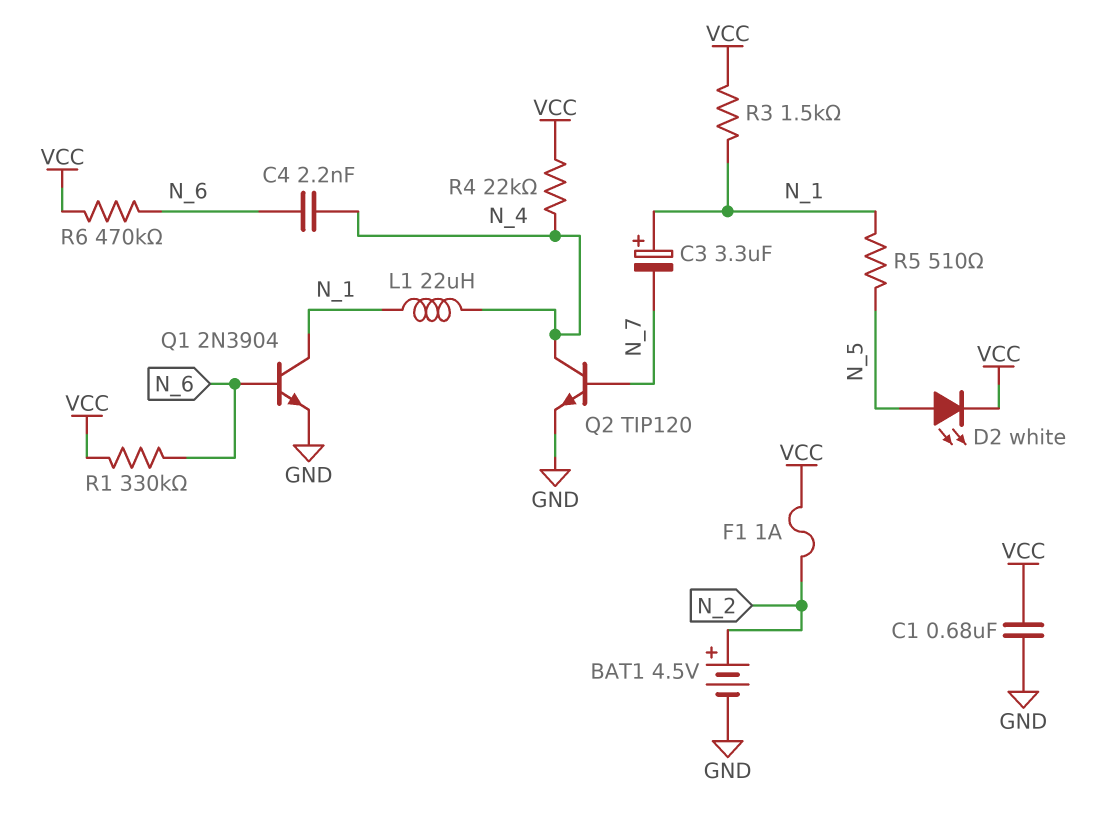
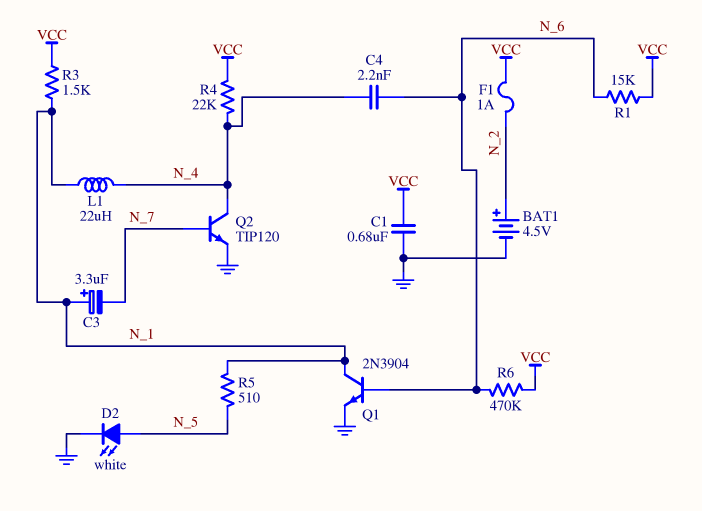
D2: LED white (A N_5, K VCC) -> LED white (A N_5, K GND)
R1: 330k (N_6, VCC) -> 15k (N_6, VCC)

